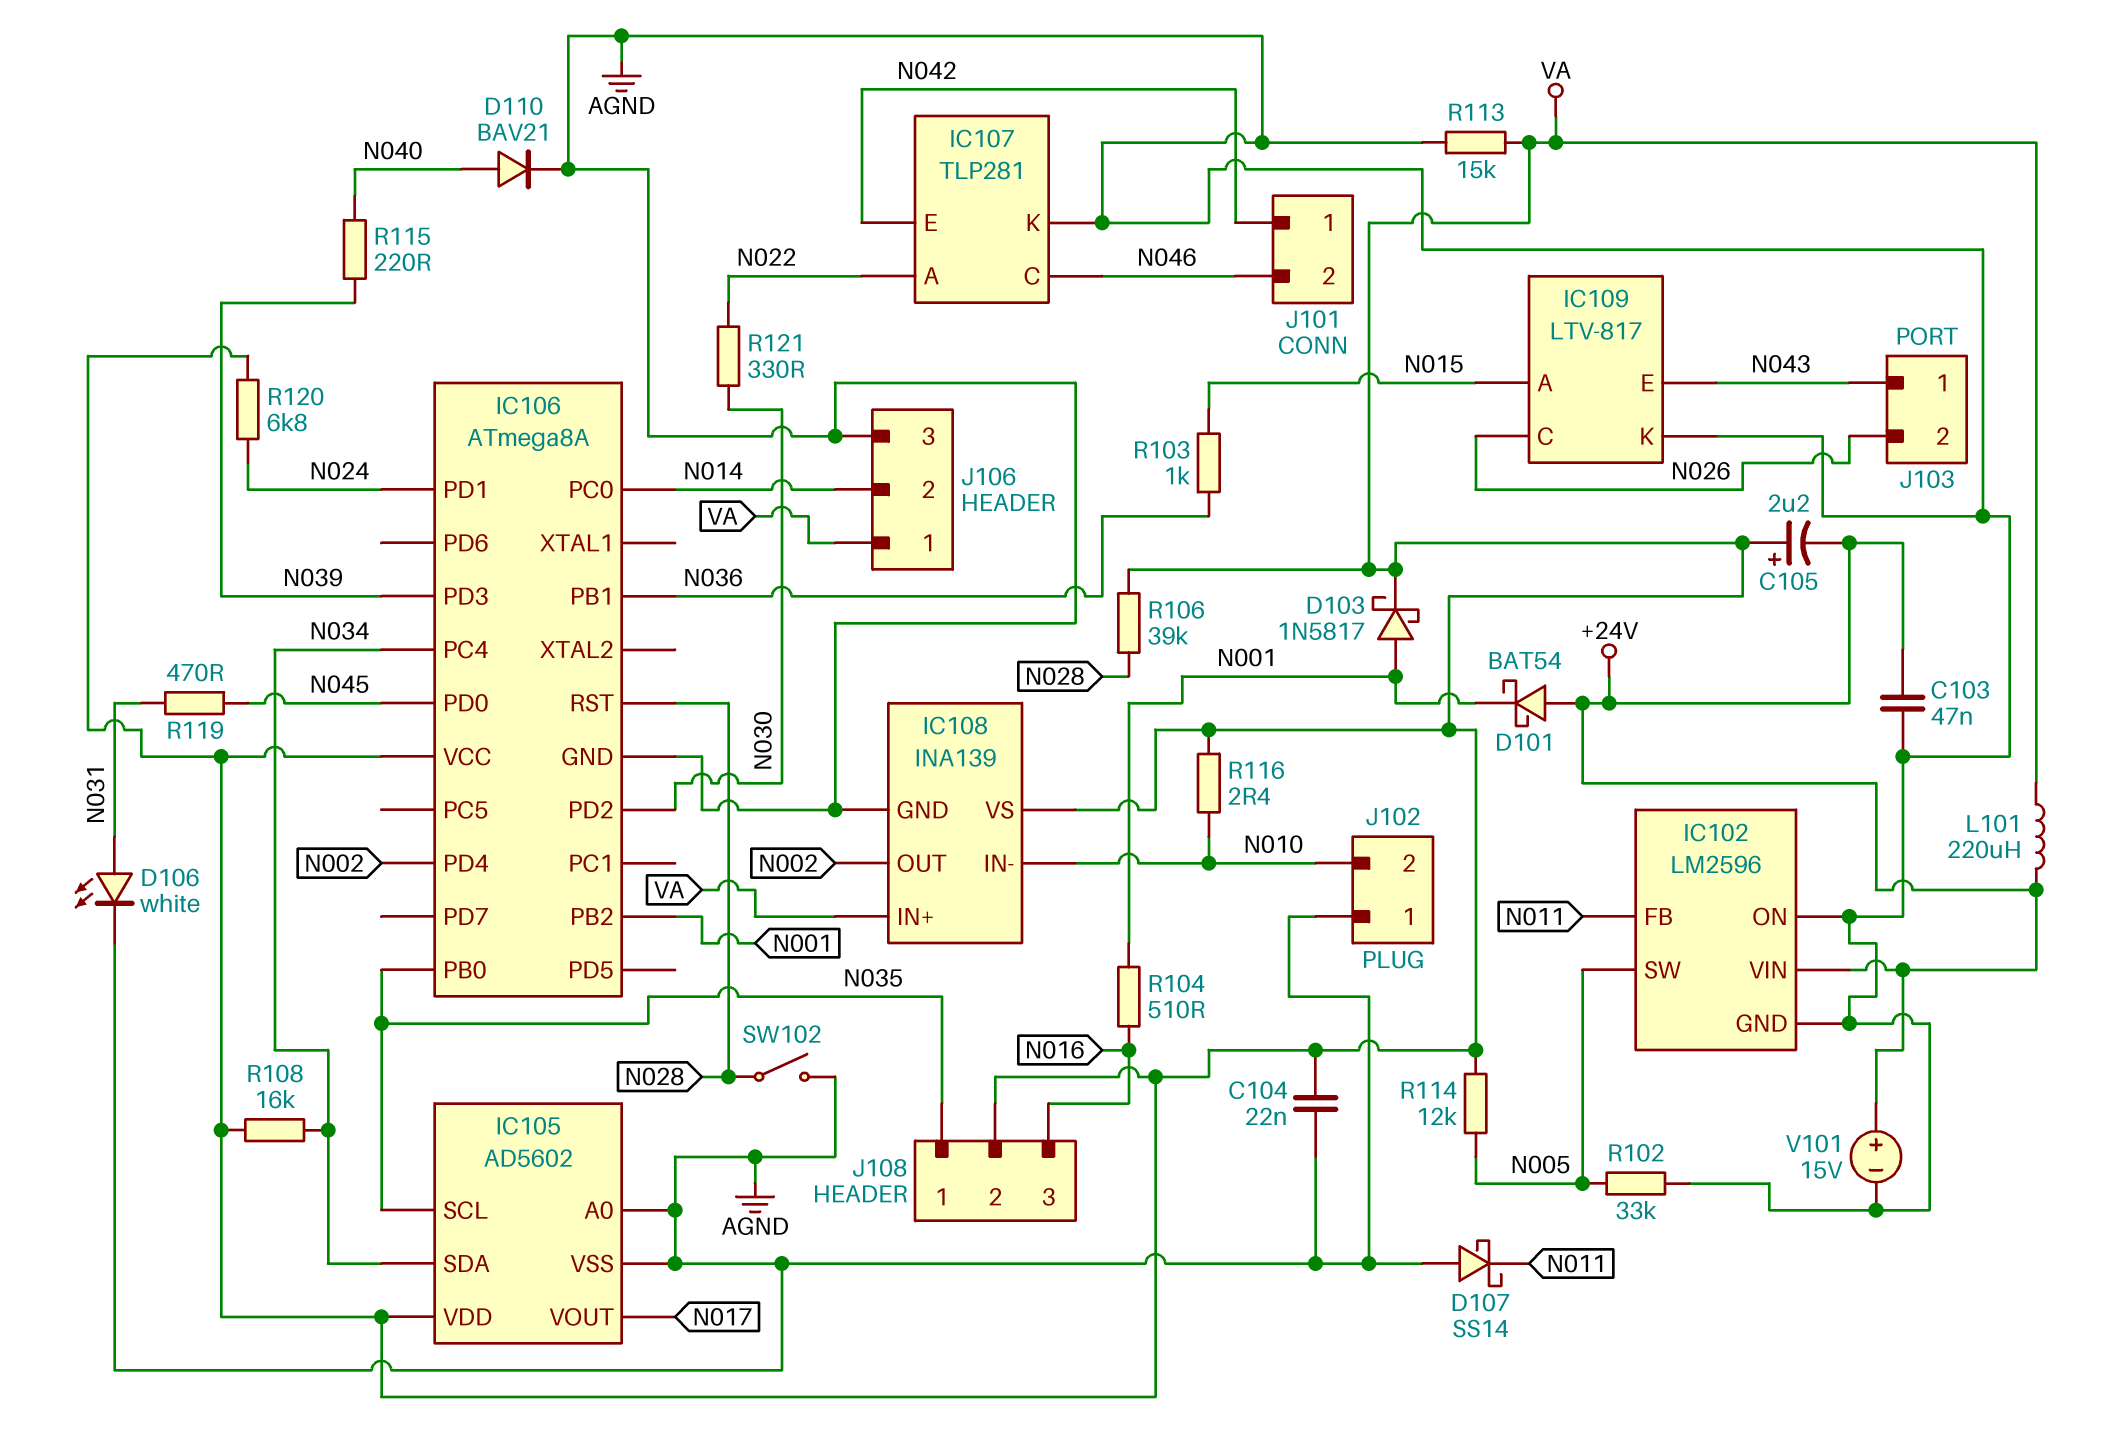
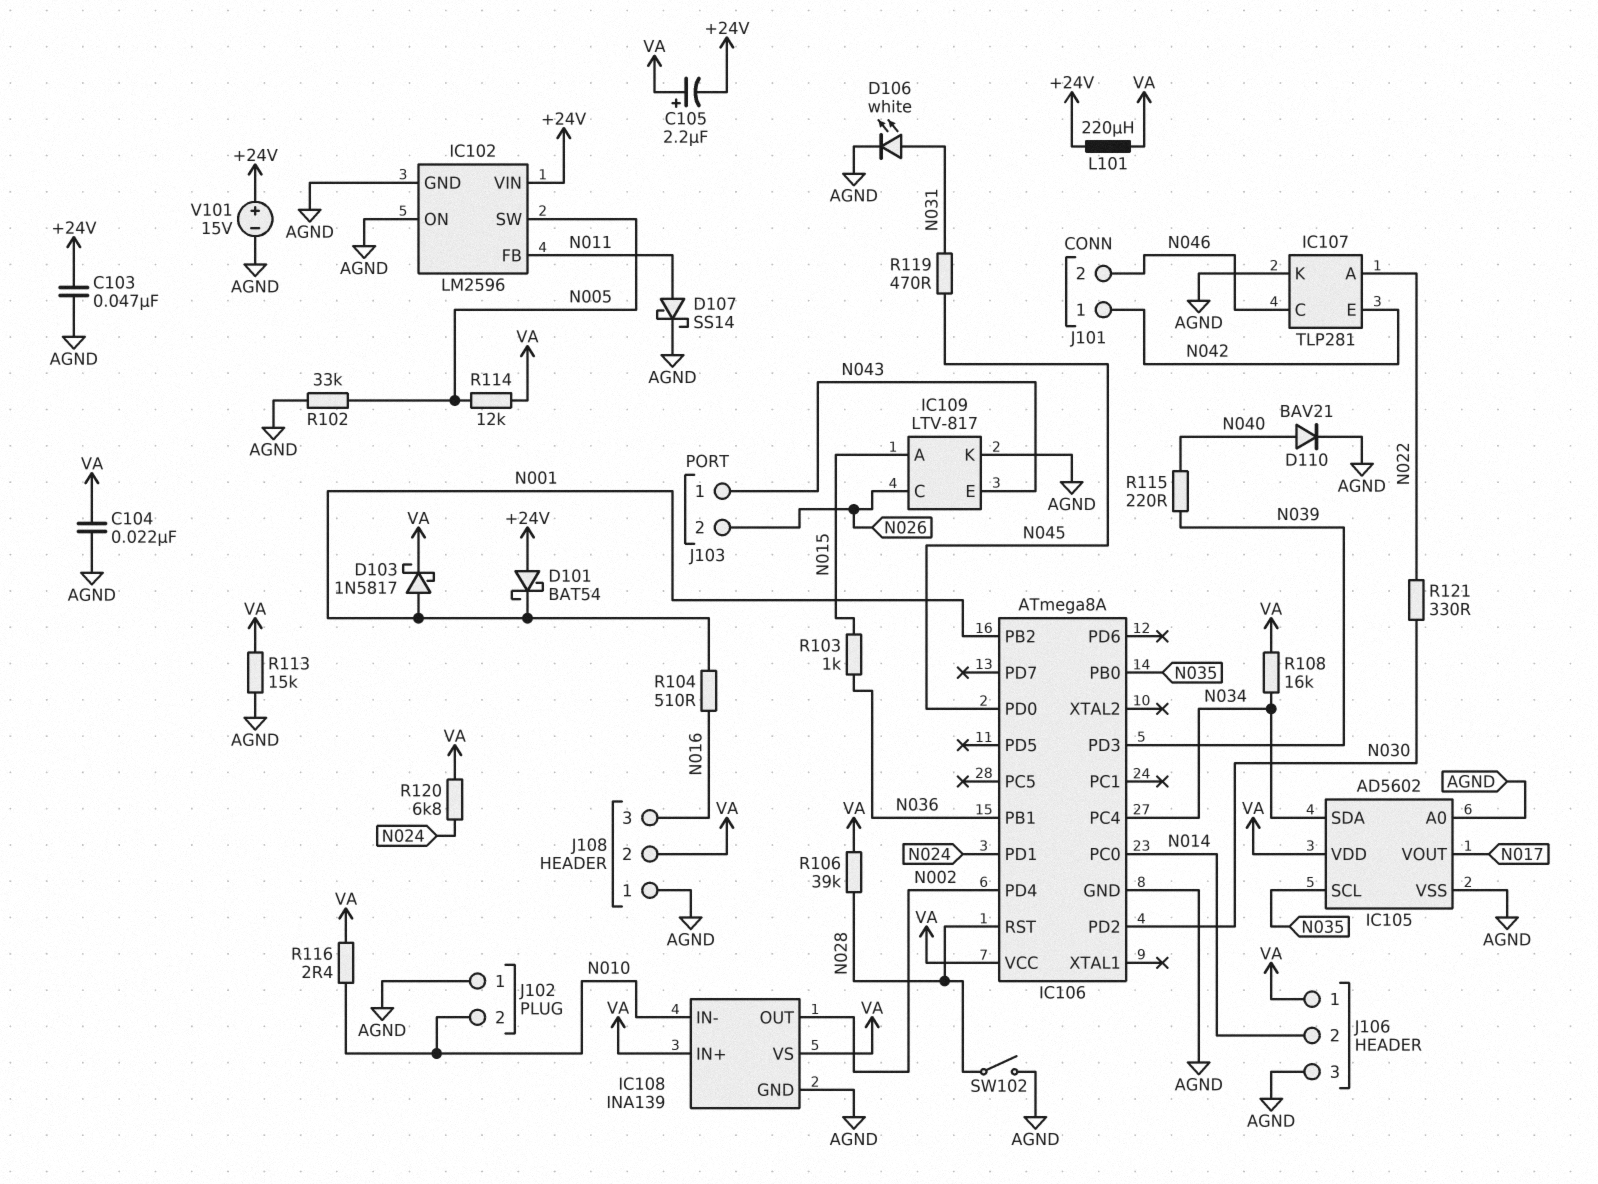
D107: schottky SS14 (A AGND, K N011) -> schottky SS14 (A N011, K AGND)
J108 pin 1: N035 -> AGND

